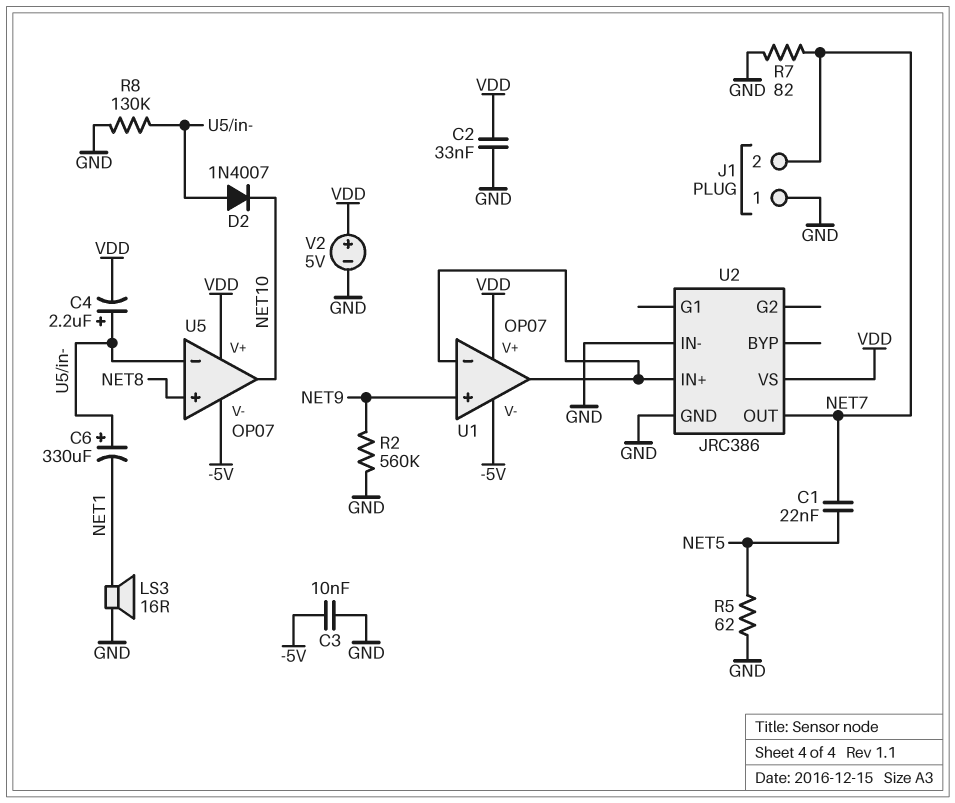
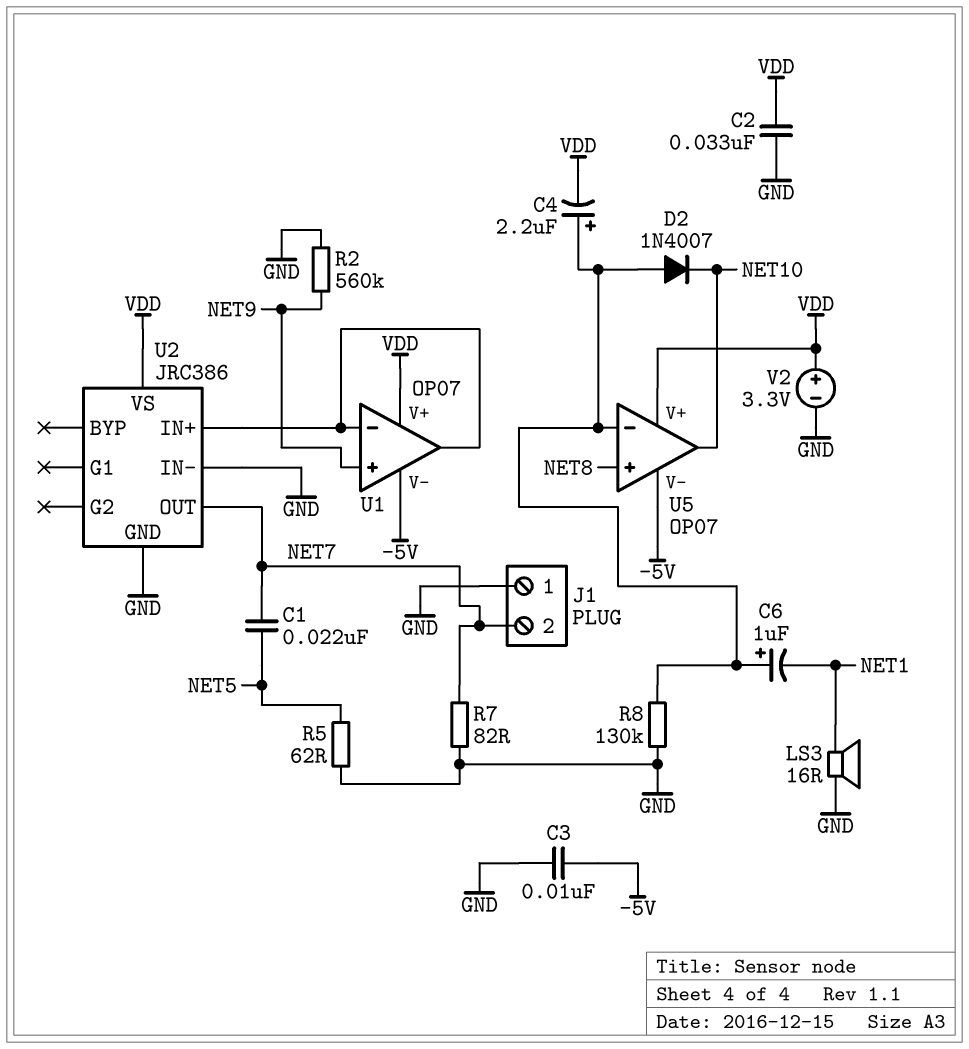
C6: 330uF (plus U5/in-, minus NET1) -> 1uF (plus U5/in-, minus NET1)
V2: 5V (plus VDD, minus GND) -> 3.3V (plus VDD, minus GND)

